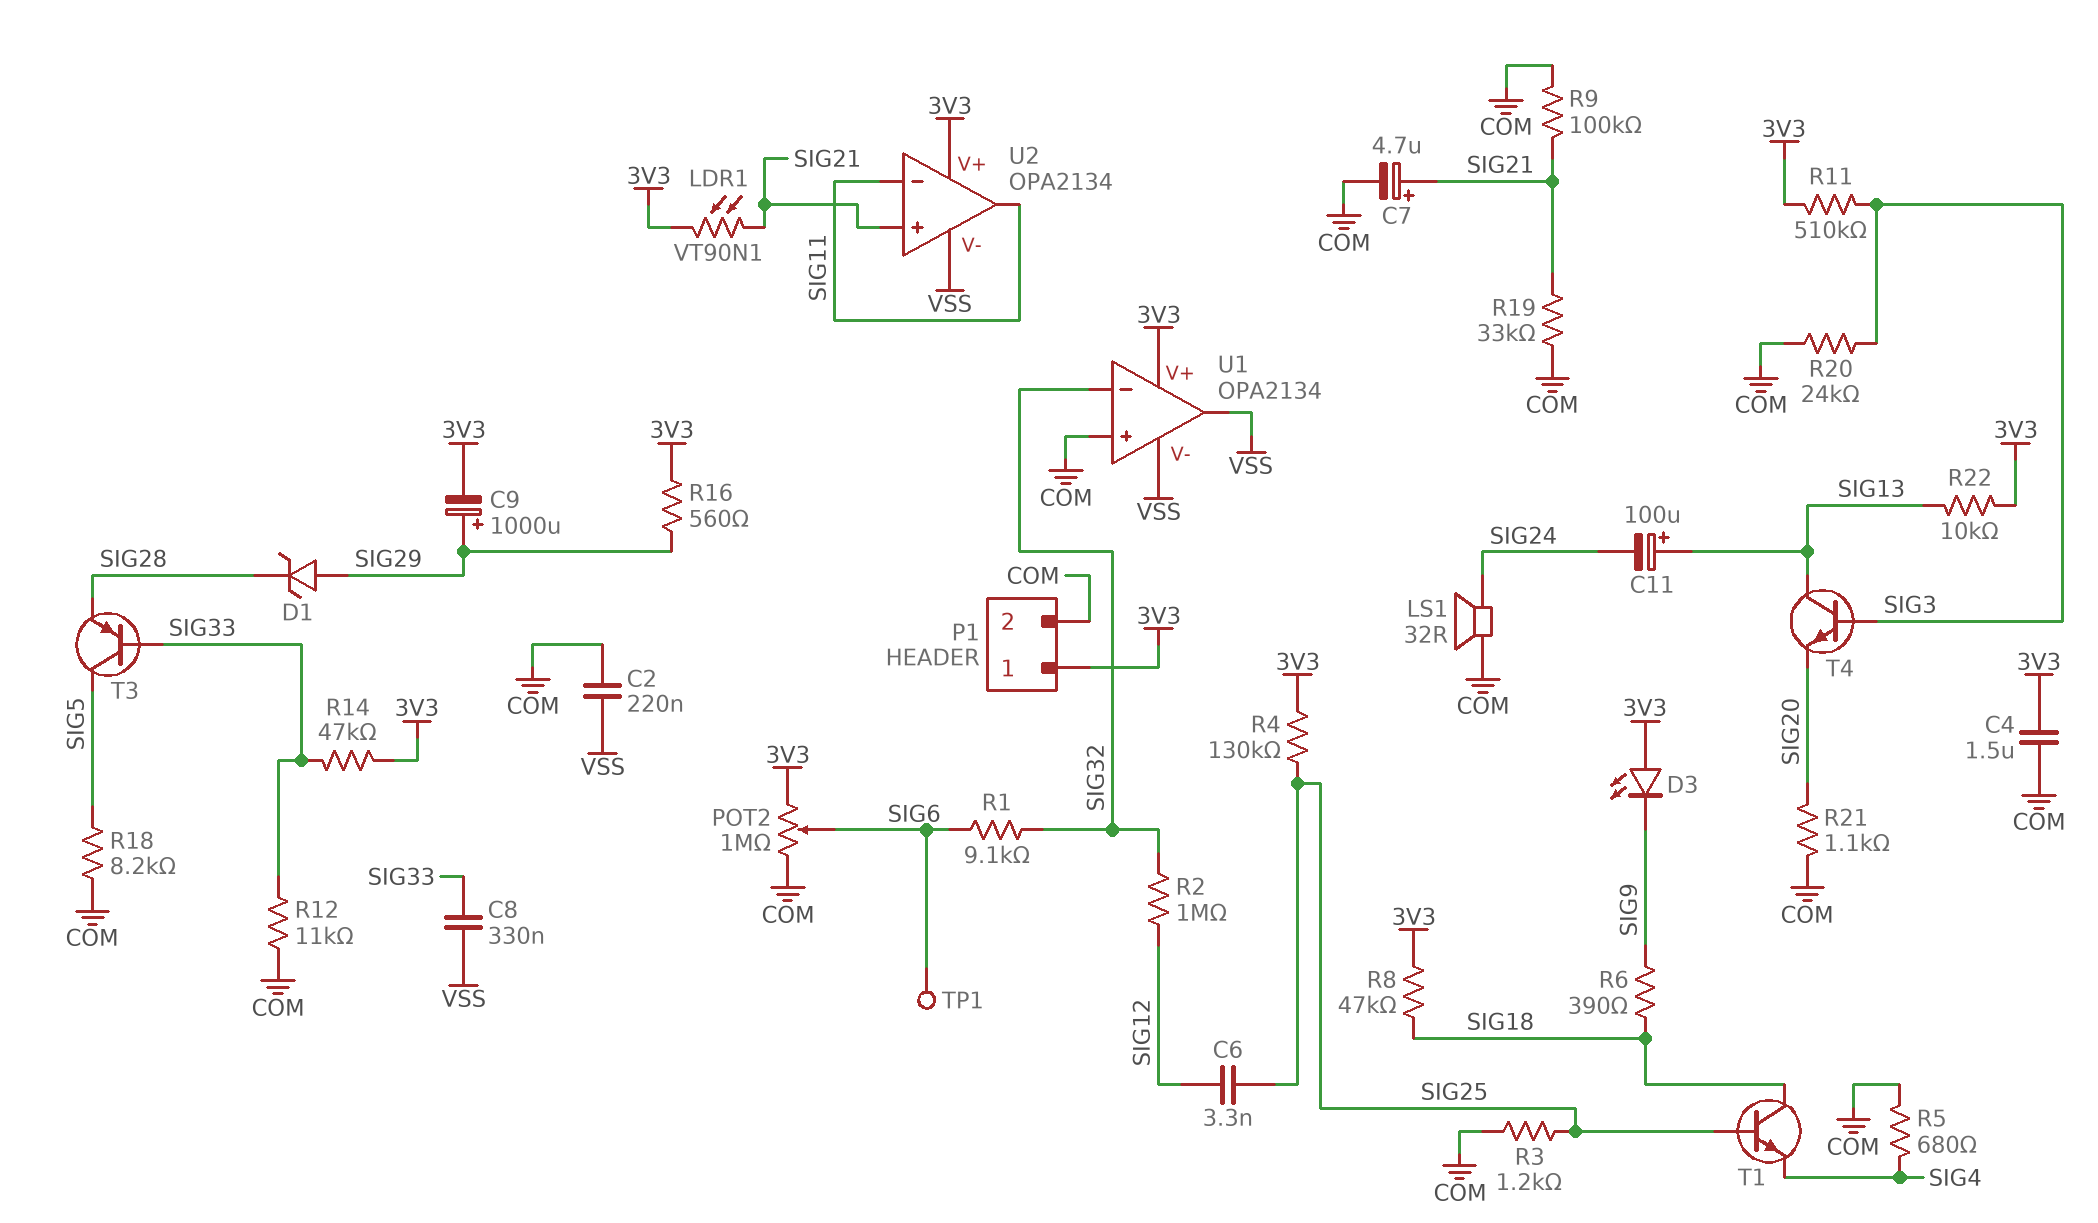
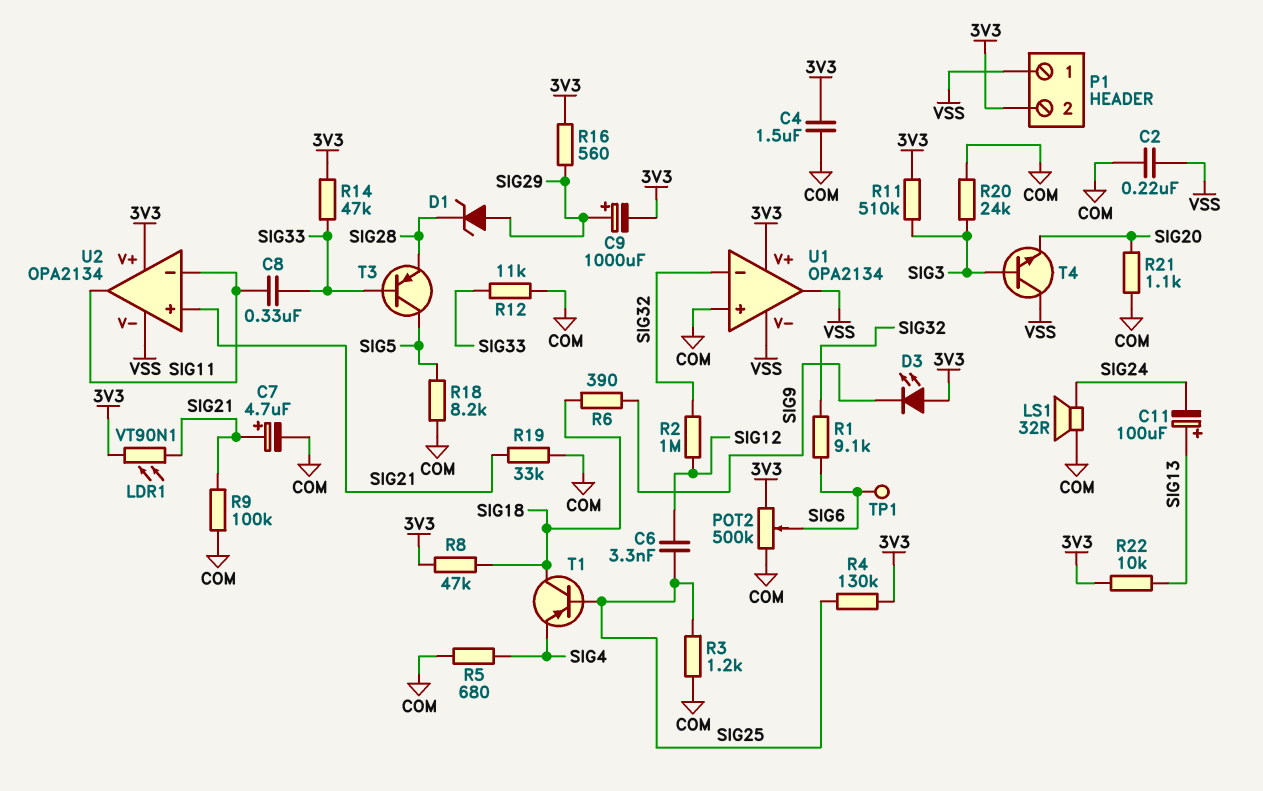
C8: 330nF (SIG33, VSS) -> 330nF (SIG11, SIG33)
P1 pin 1: 3V3 -> VSS
P1 pin 2: COM -> 3V3
POT2: 1M (3V3, COM, wiper SIG6) -> 500k (3V3, COM, wiper SIG6)
T1: NPN (B SIG25, C SIG18, E SIG4) -> PNP (B SIG25, C SIG18, E SIG4)
T4: NPN (B SIG3, C SIG13, E SIG20) -> NPN (B SIG3, C VSS, E SIG20)

